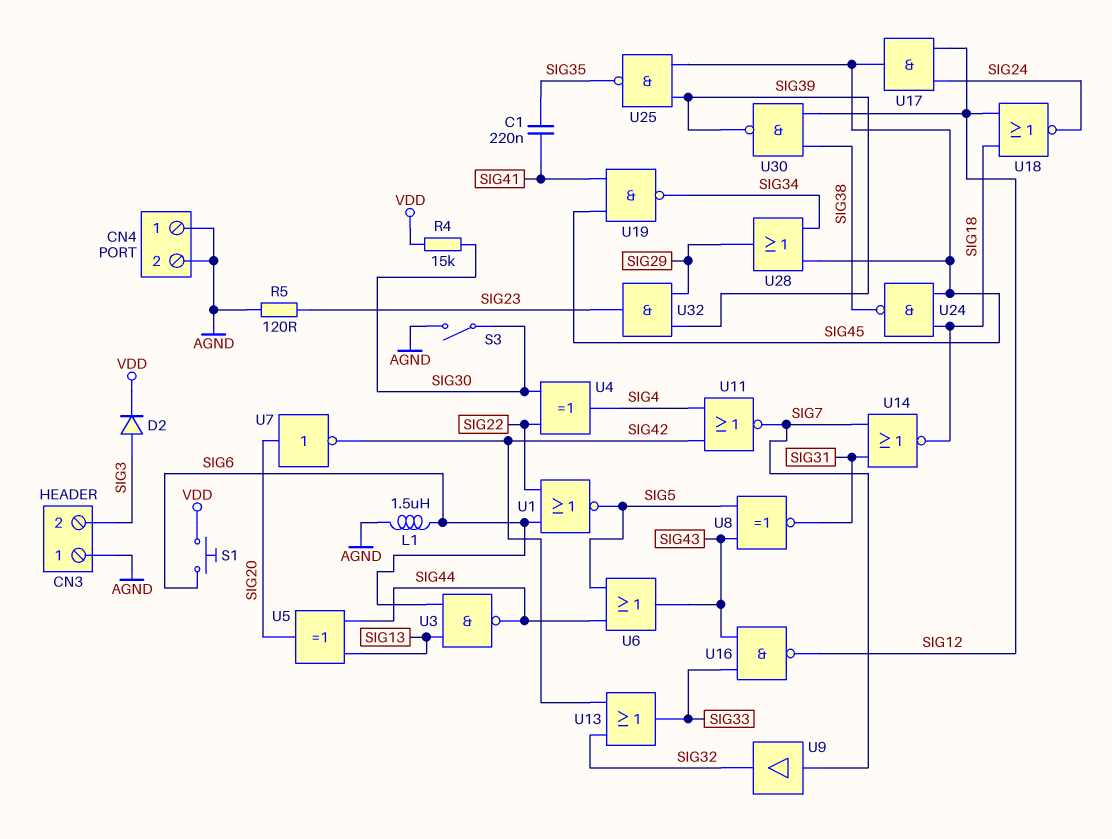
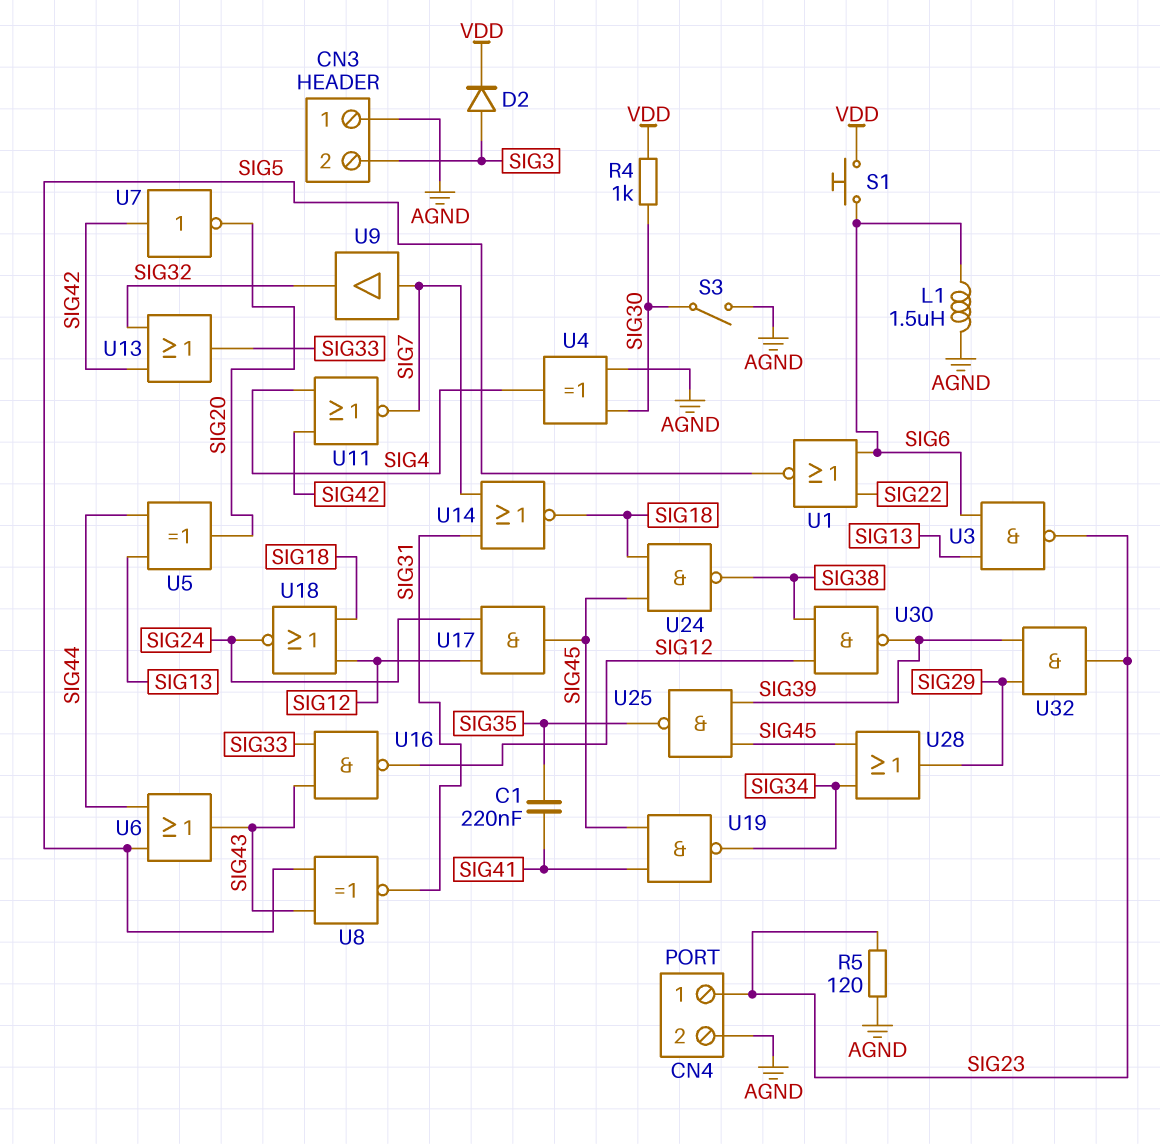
CN4 pin 1: AGND -> SIG23
R4: 15k (SIG30, VDD) -> 1k (SIG30, VDD)
U3: NAND (in SIG6, in SIG13, out SIG44) -> NAND (in SIG6, in SIG13, out SIG23)
U4: XOR (in SIG22, in SIG30, out SIG4) -> XOR (in AGND, in SIG30, out SIG4)
U7: NOT (in SIG20, out SIG42) -> NOT (in SIG42, out SIG20)

